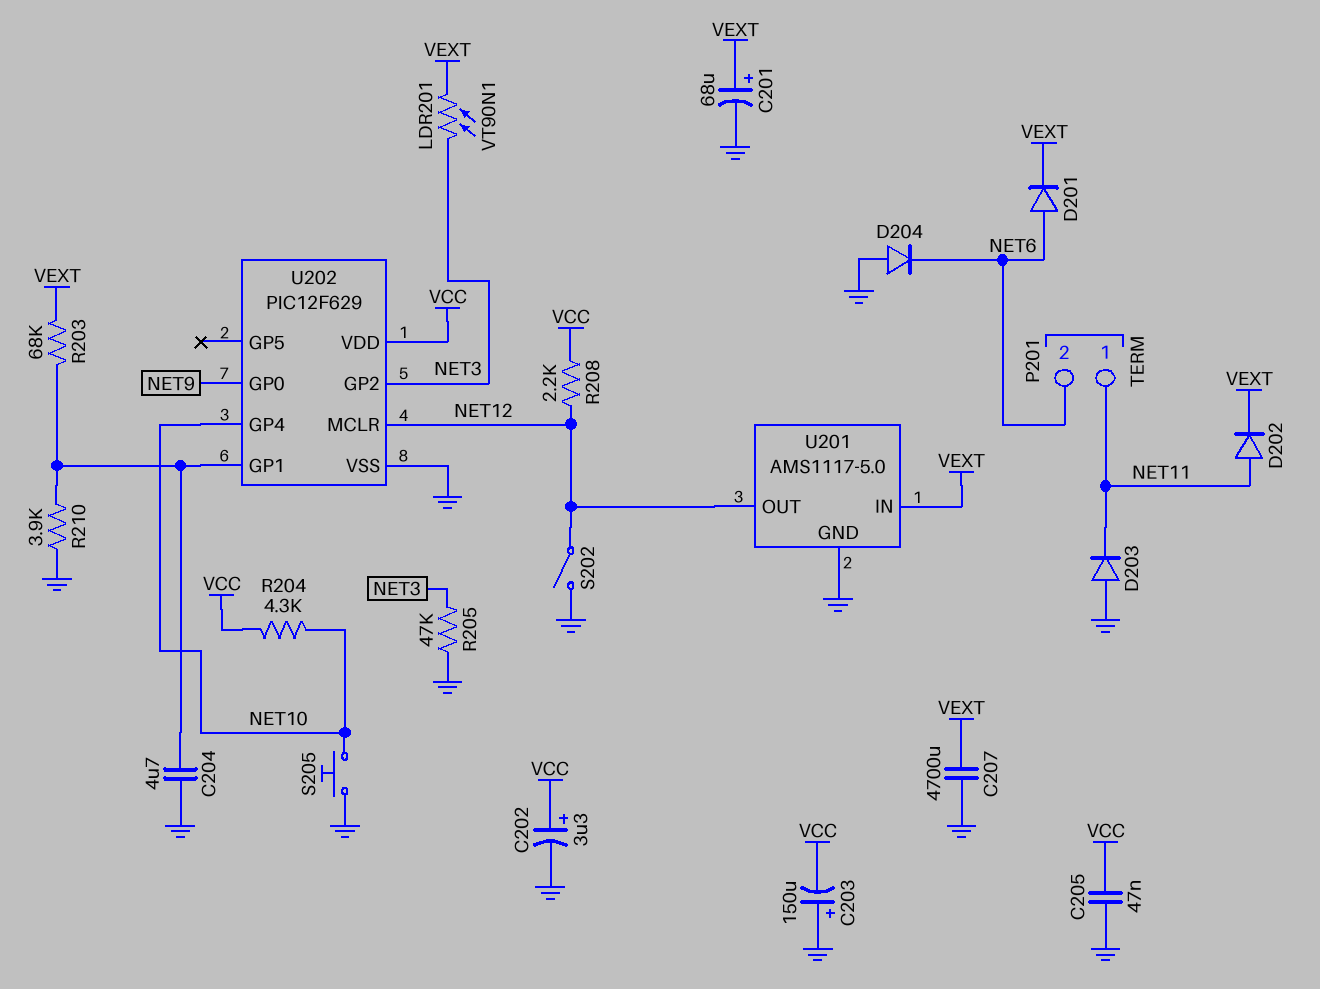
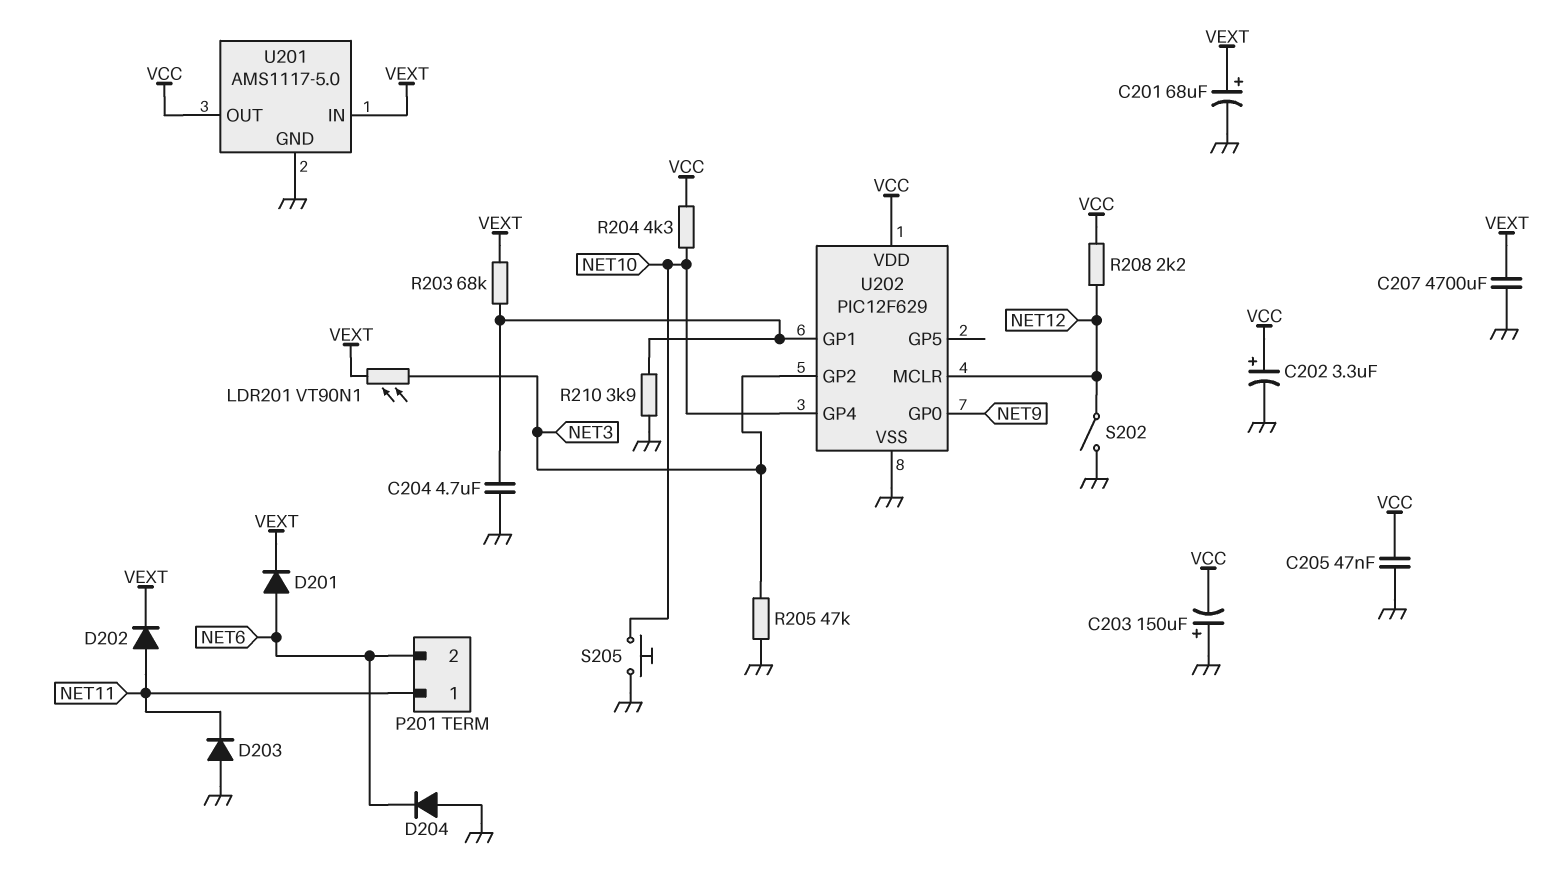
U201 pin OUT: NET12 -> VCC

